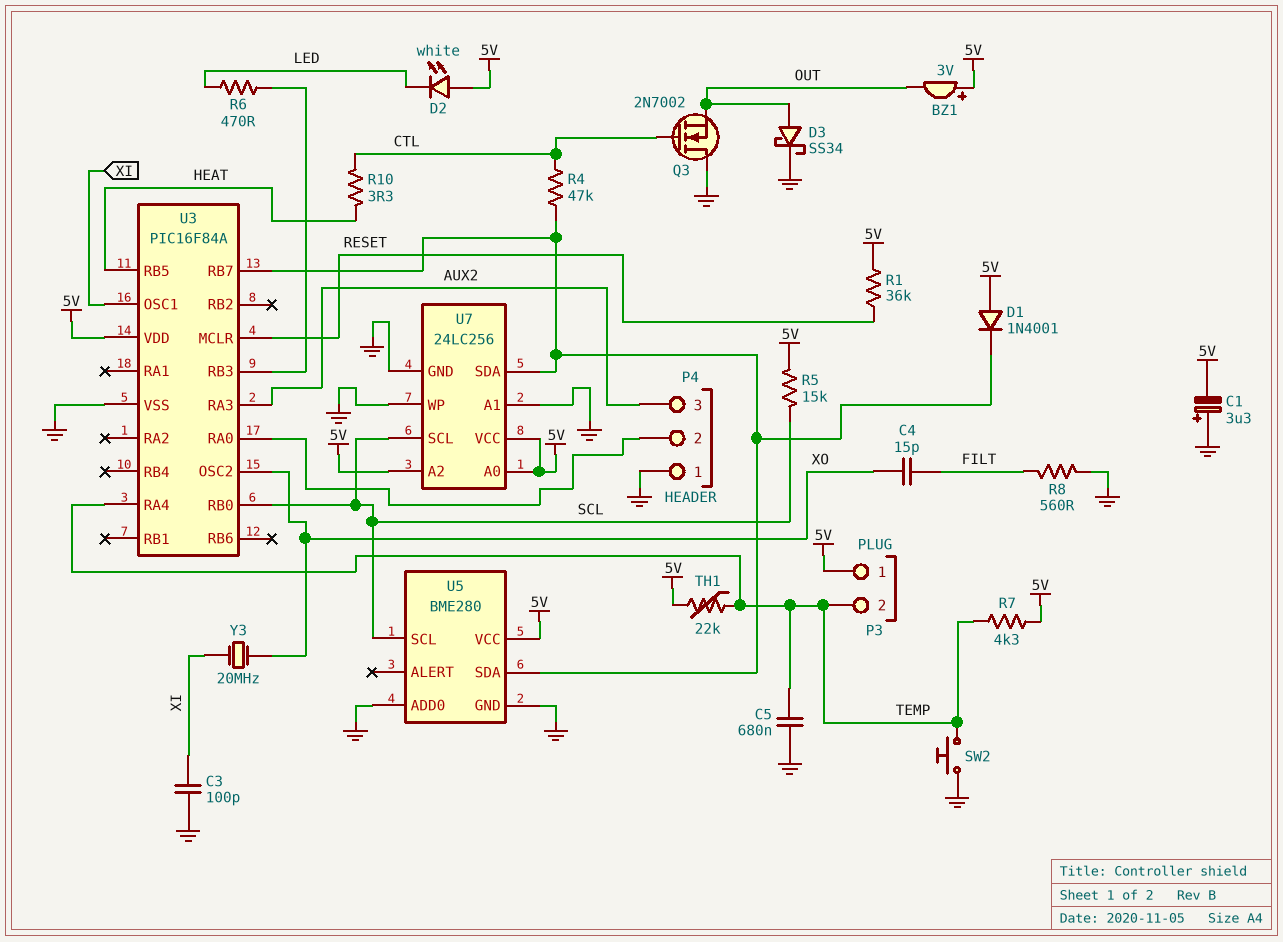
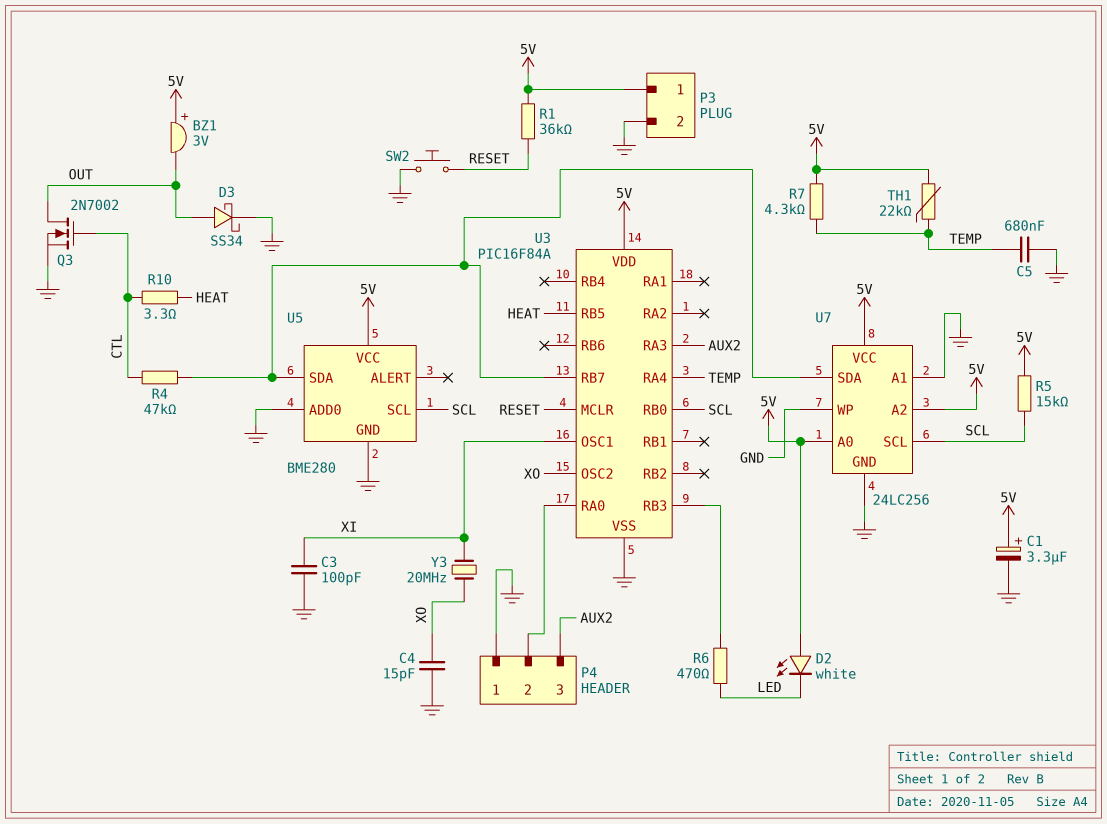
C1: 3.3uF (plus GND, minus 5V) -> 3.3uF (plus 5V, minus GND)
C4: 15pF (FILT, XO) -> 15pF (GND, XO)
D1: diode 1N4001 (A 5V, K U3/RB7) -> none
P3 pin 2: TEMP -> GND
Q3: NMOS 2N7002 (G CTL, D GND, S OUT) -> NMOS 2N7002 (G CTL, D OUT, S GND)
R8: 560 (FILT, GND) -> none
SW2: button (GND, TEMP) -> button (GND, RESET)

